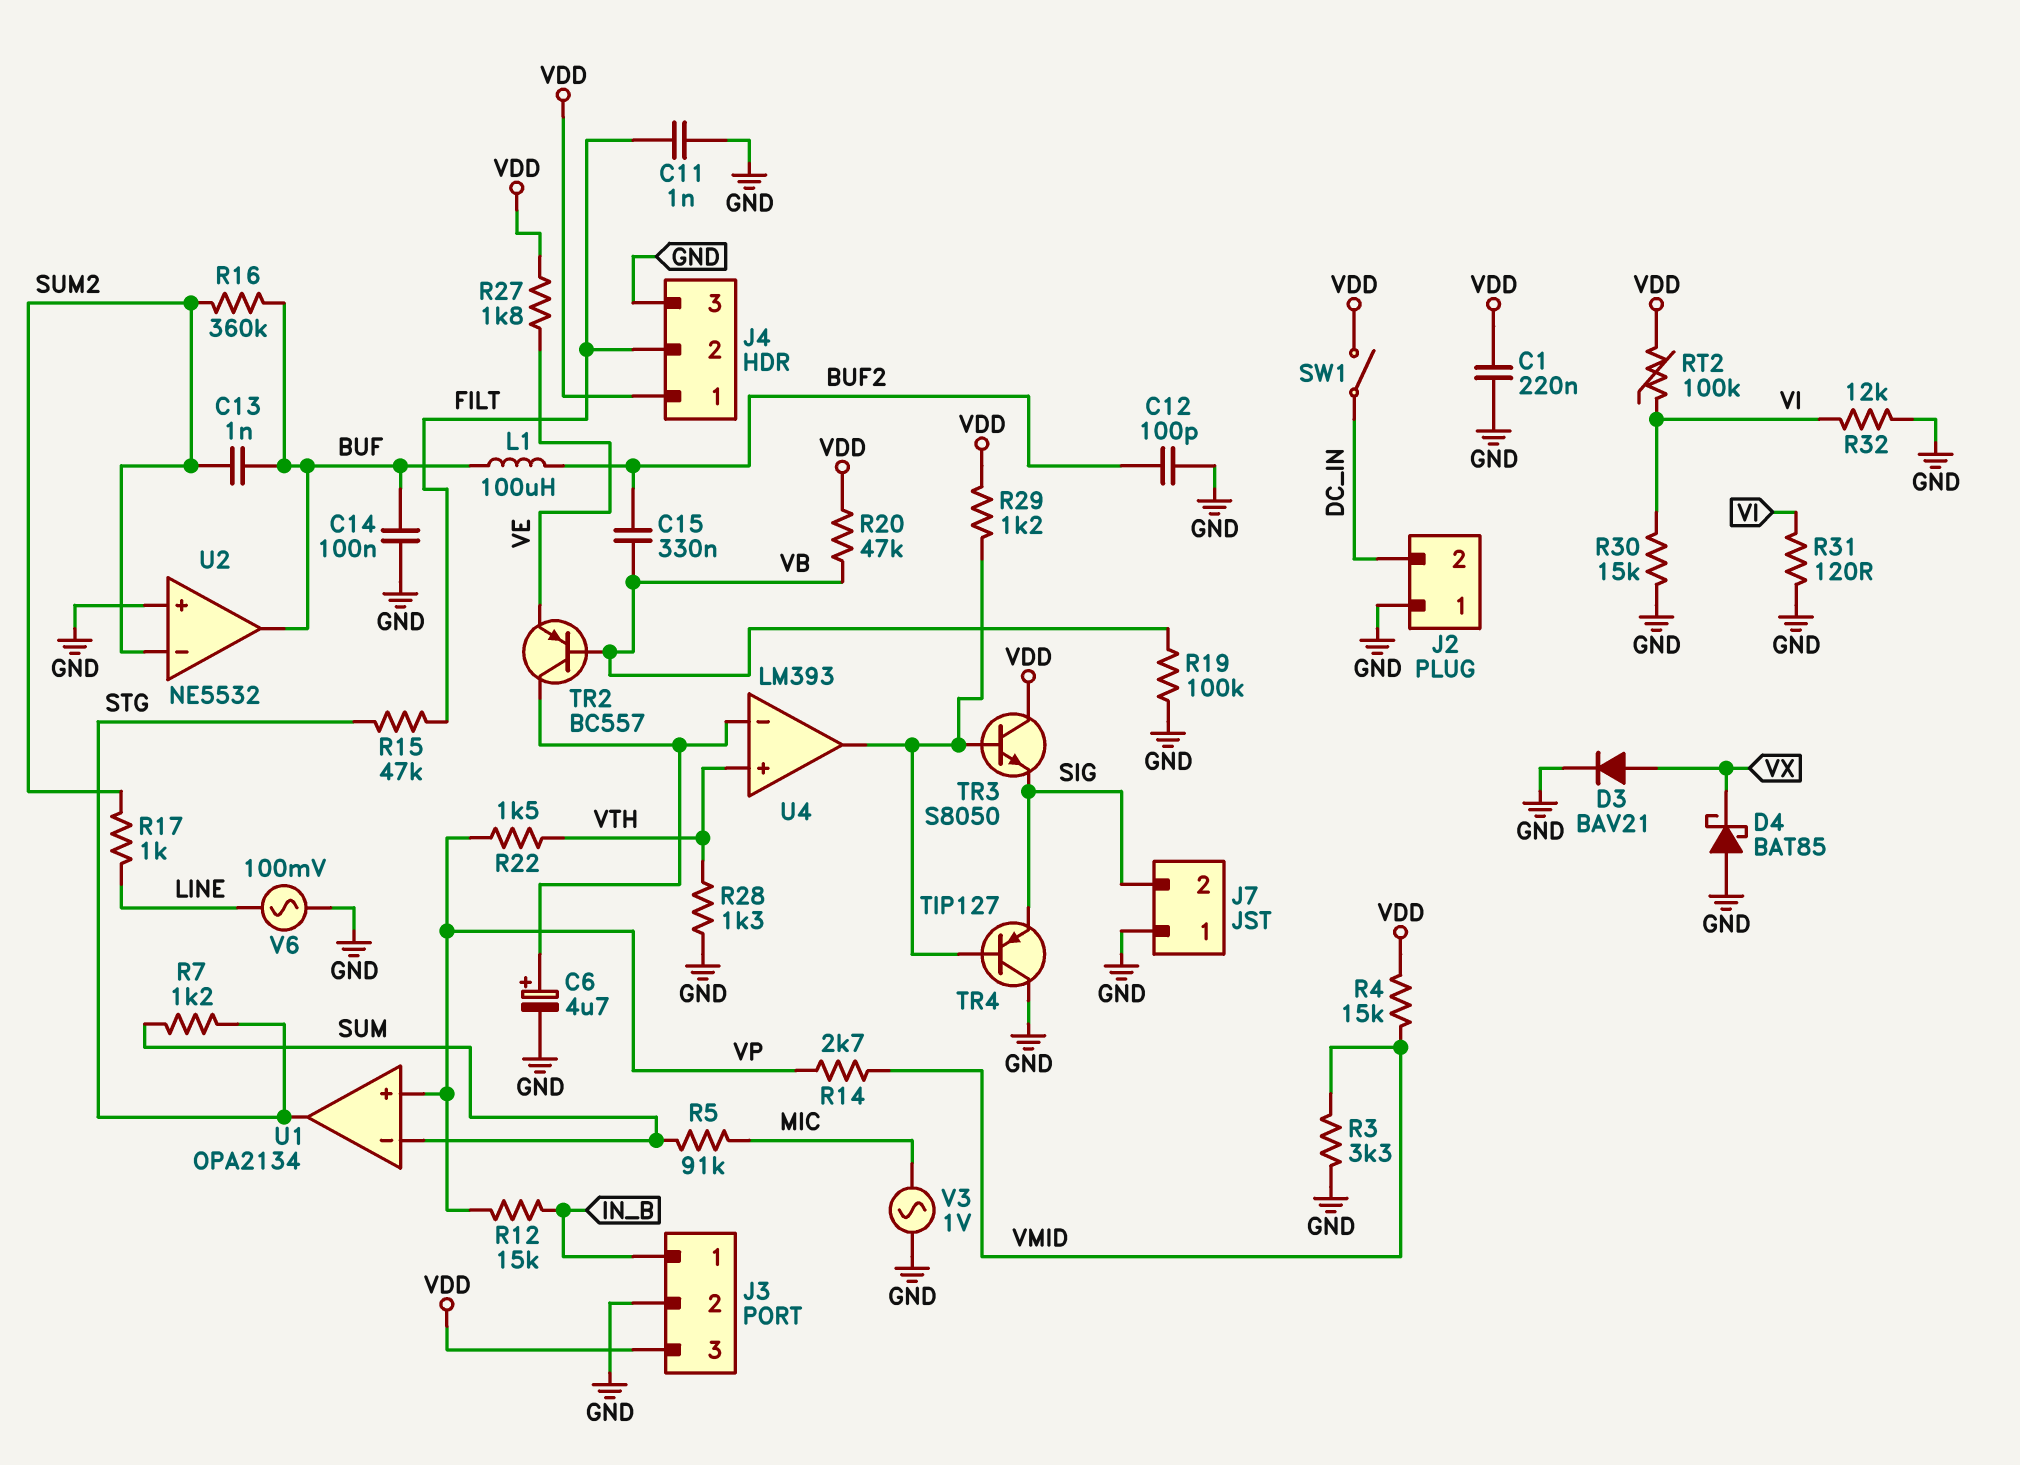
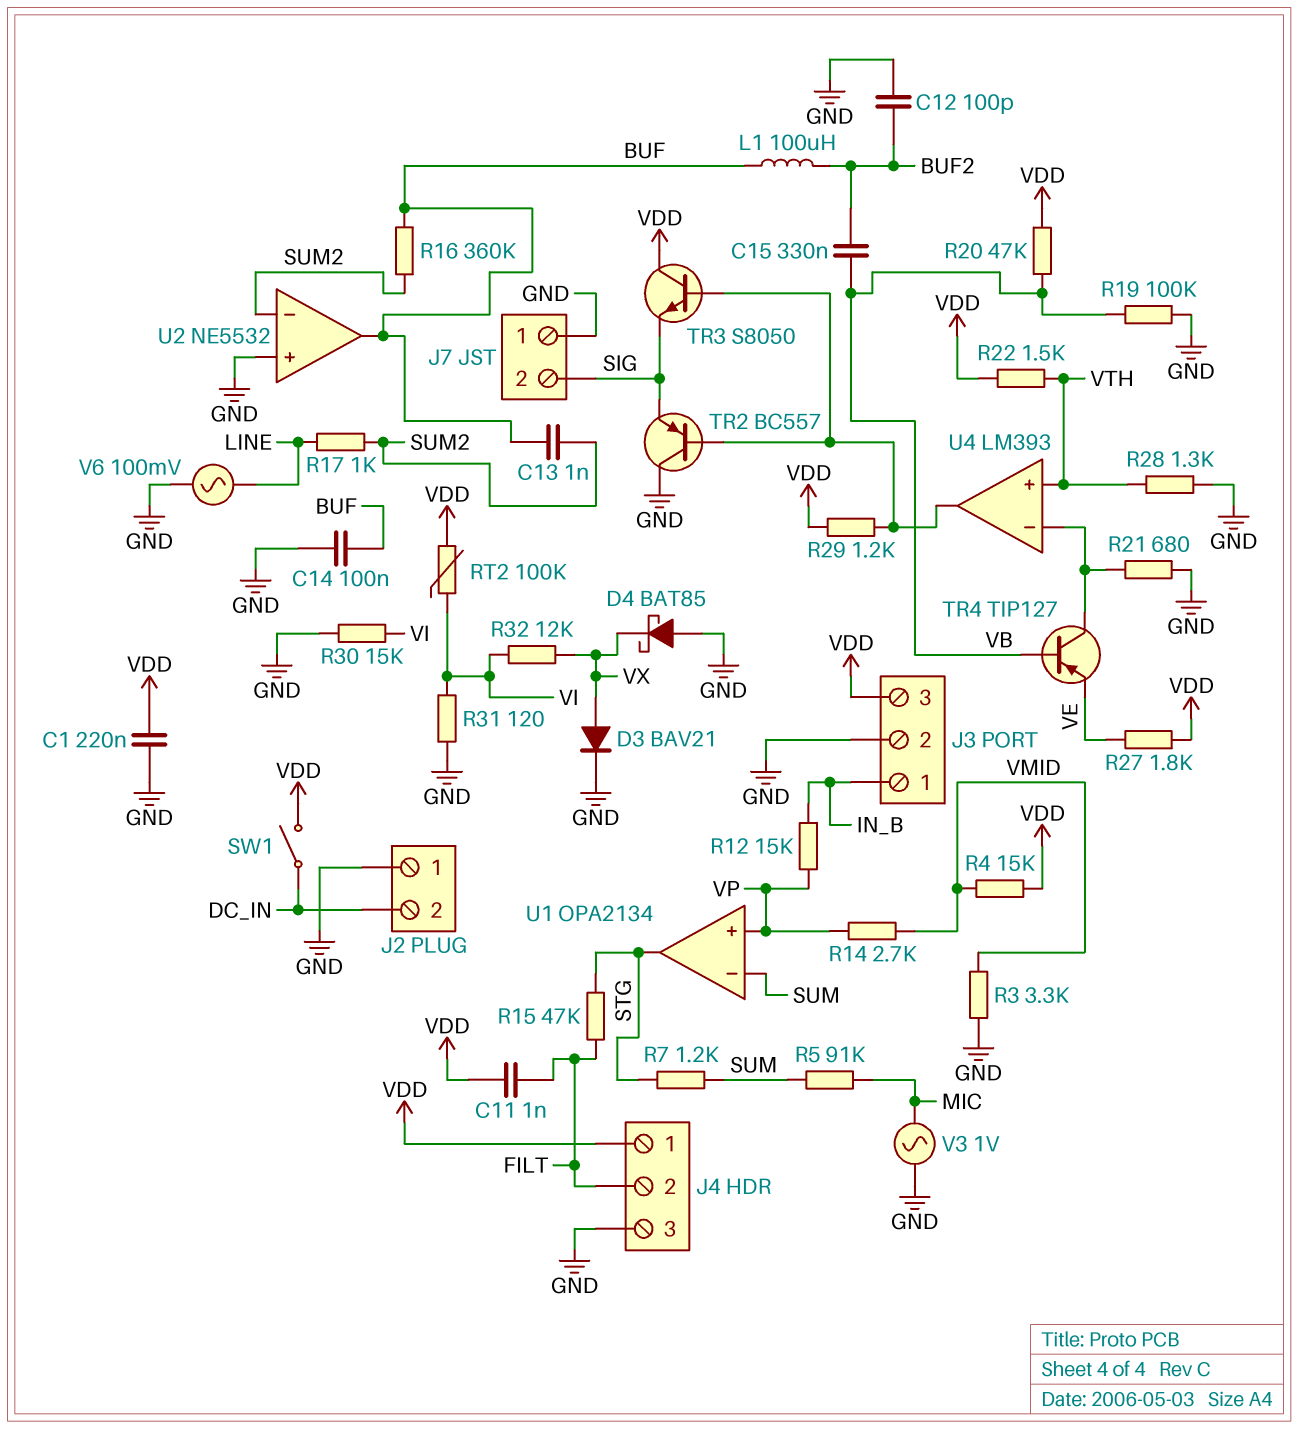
C6: 4.7uF (plus U4/in-, minus GND) -> none
C11: 1nF (FILT, GND) -> 1nF (FILT, VDD)
R21: none -> 680 (GND, U4/in-)
R22: 1.5k (VP, VTH) -> 1.5k (VDD, VTH)
R32: 12k (GND, VI) -> 12k (VI, VX)
TR2: PNP BC557 (B VB, C U4/in-, E VE) -> PNP BC557 (B U4/out, C GND, E SIG)
TR4: PNP TIP127 (B U4/out, C GND, E SIG) -> PNP TIP127 (B VB, C U4/in-, E VE)

